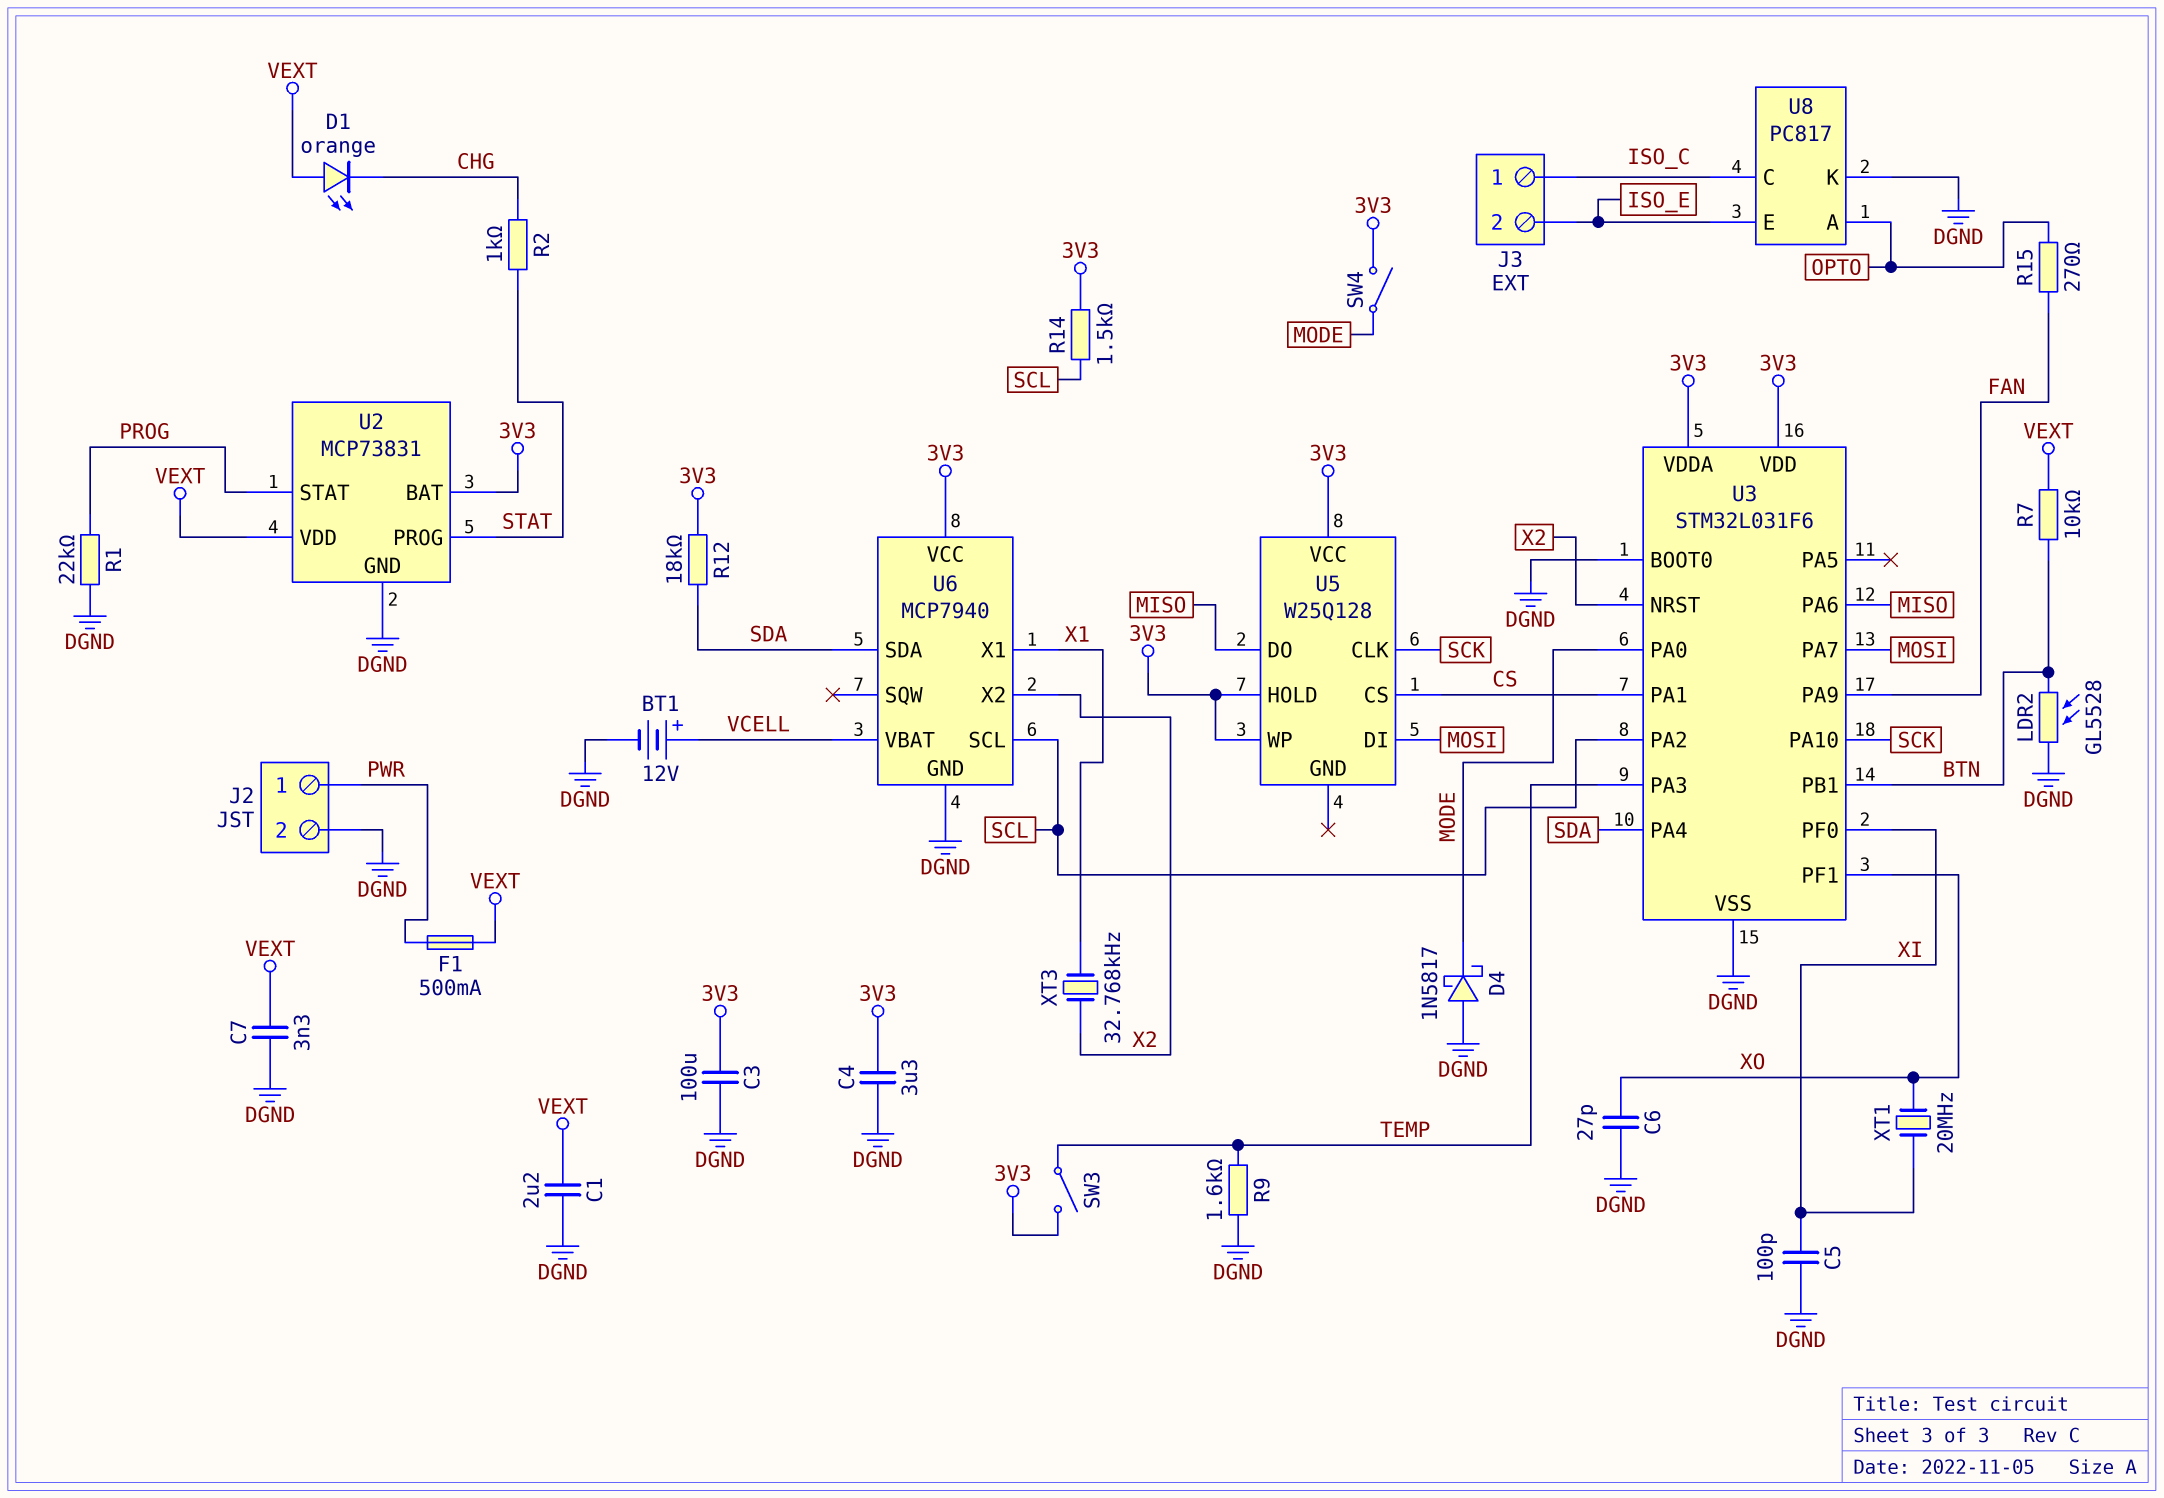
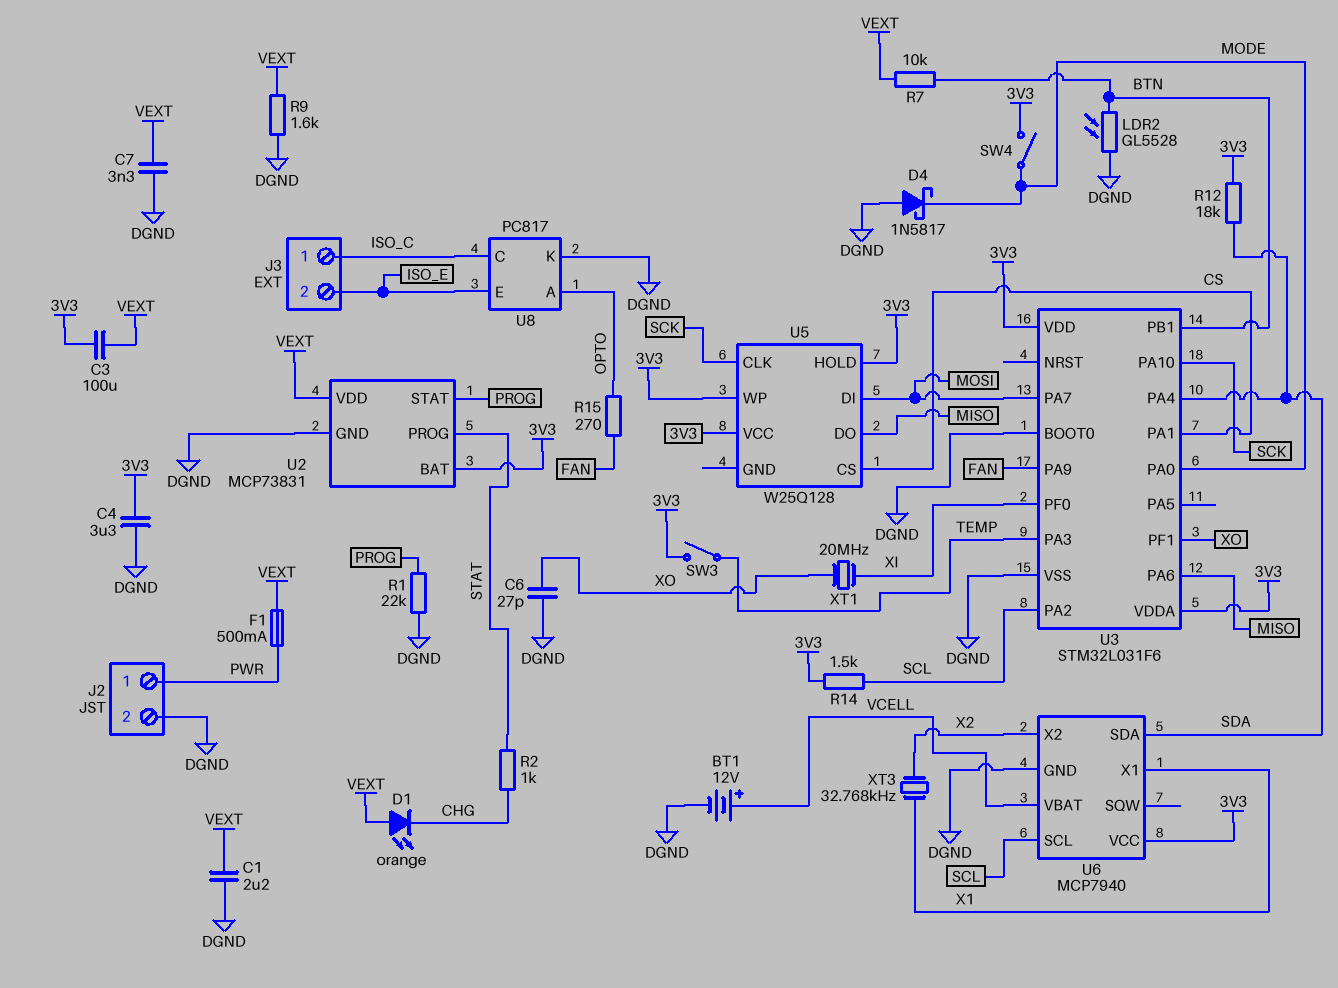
C3: 100uF (3V3, DGND) -> 100uF (3V3, VEXT)
C5: 100pF (DGND, XI) -> none
R9: 1.6k (DGND, TEMP) -> 1.6k (DGND, VEXT)
U3 pin NRST: X2 -> none

